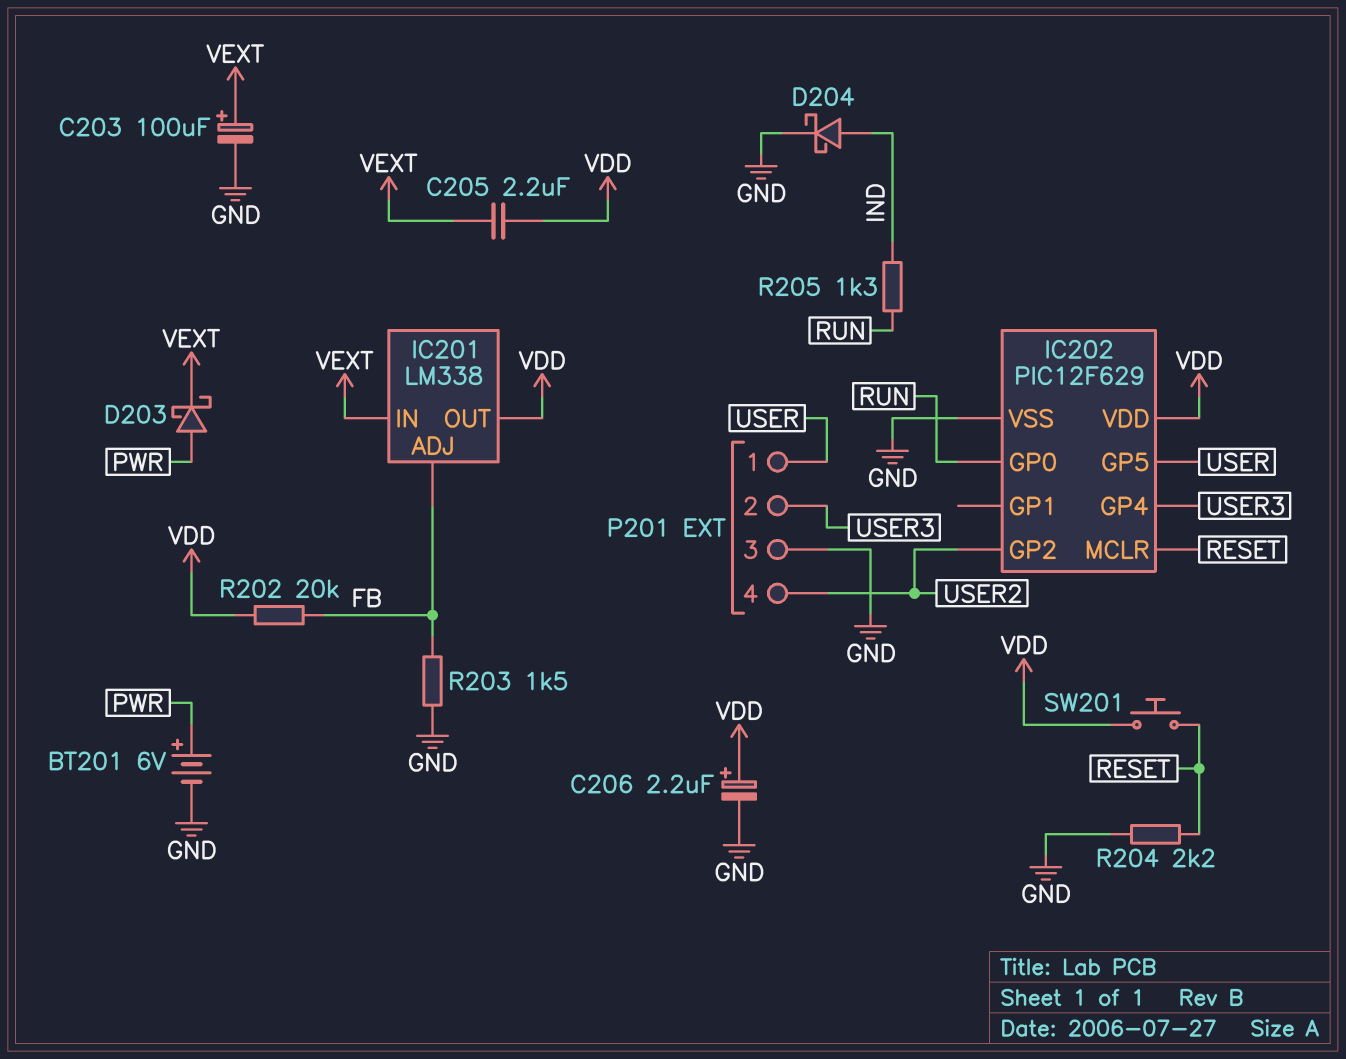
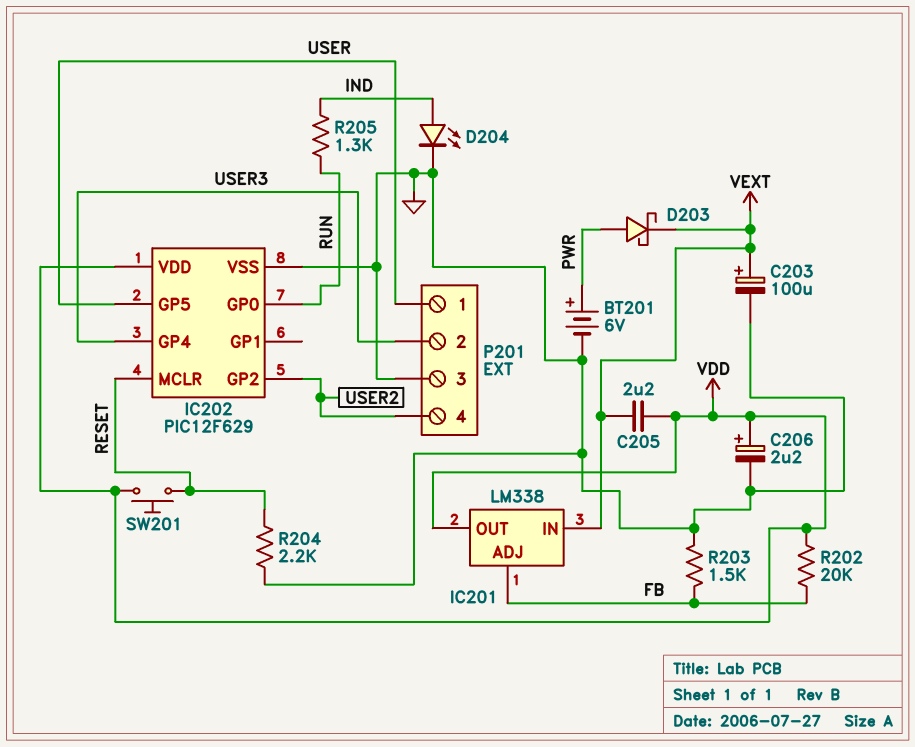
D204: schottky (A IND, K GND) -> LED (A IND, K GND)

